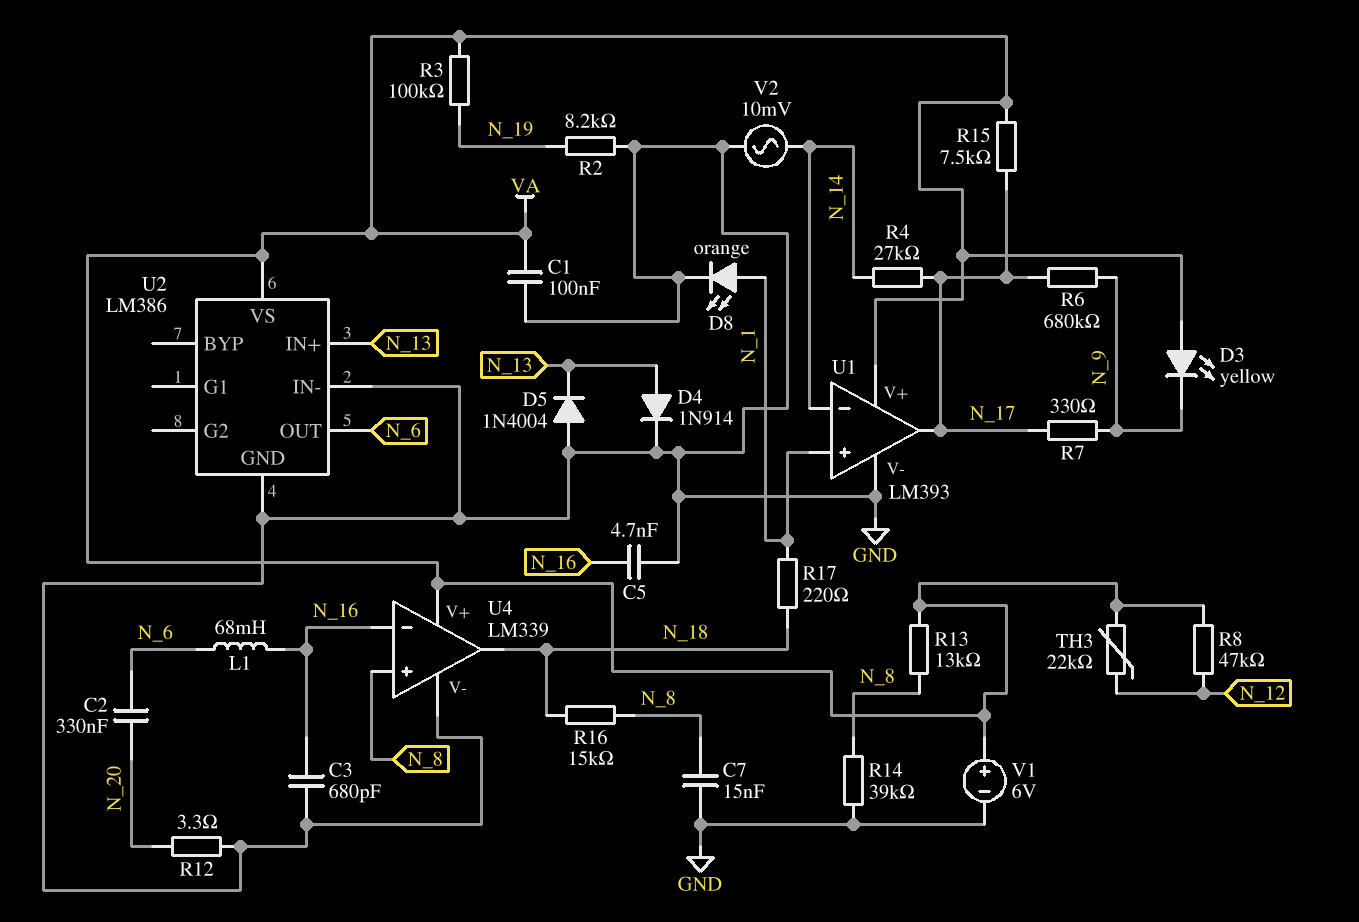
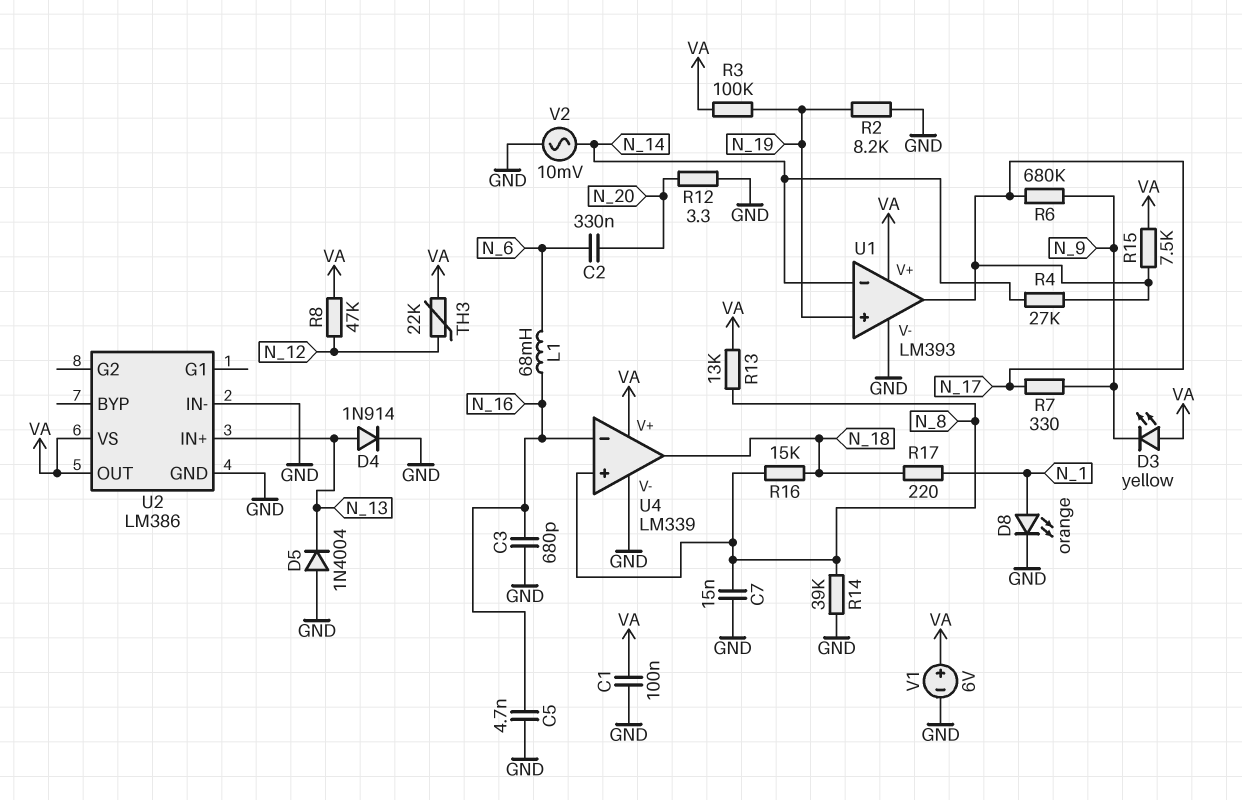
U1 pin in+: N_1 -> N_19
U2 pin OUT: N_6 -> VA

